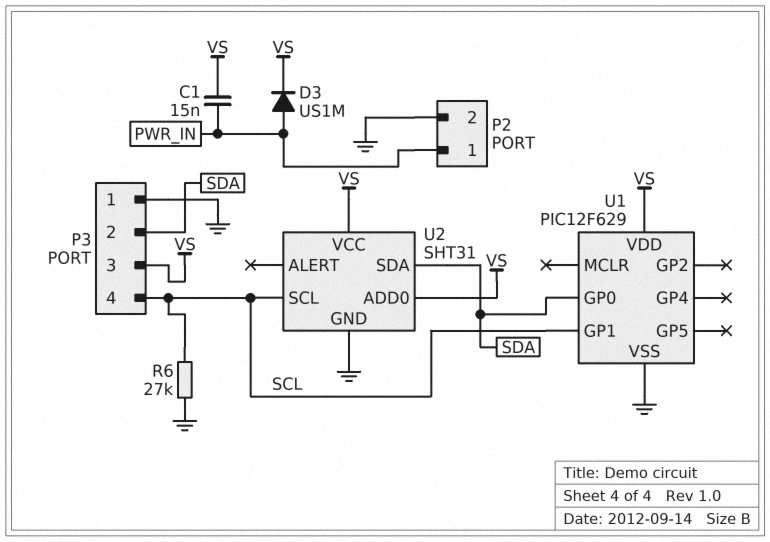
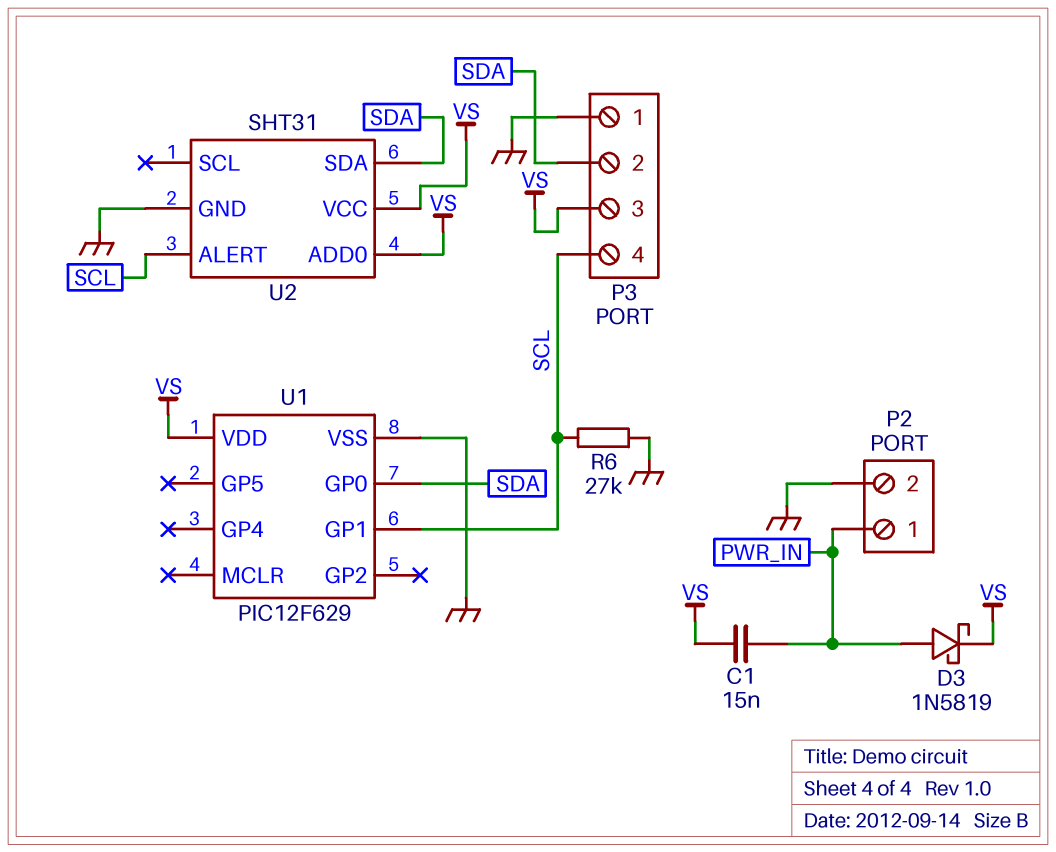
D3: diode US1M (A PWR_IN, K VS) -> schottky 1N5819 (A PWR_IN, K VS)
U2 pin ALERT: none -> SCL
U2 pin SCL: SCL -> none

